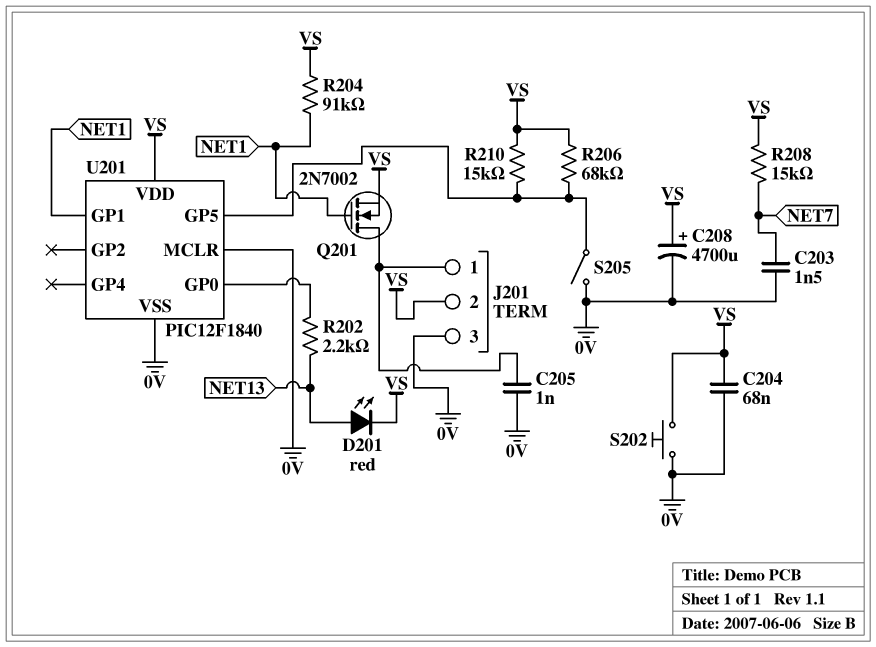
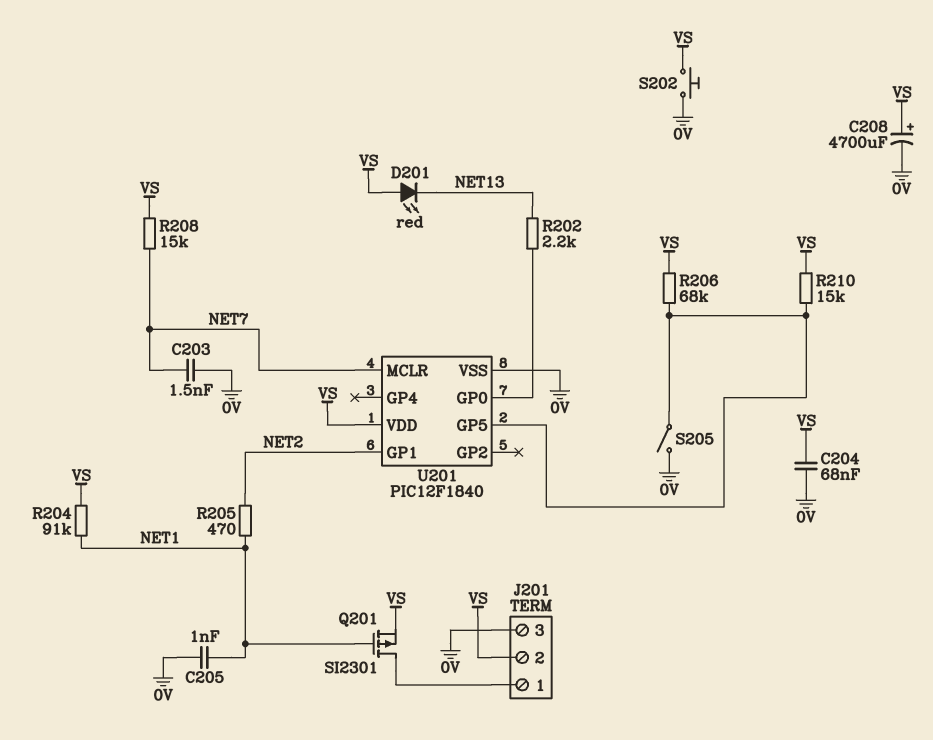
C205: 1nF (0V, J201/1) -> 1nF (0V, NET1)
D201: LED red (A NET13, K VS) -> LED red (A VS, K NET13)
Q201: NMOS 2N7002 (G NET1, D J201/1, S VS) -> PMOS SI2301 (G NET1, D J201/1, S VS)
R205: none -> 470 (NET1, NET2)
U201 pin GP1: NET1 -> NET2
U201 pin MCLR: 0V -> NET7

